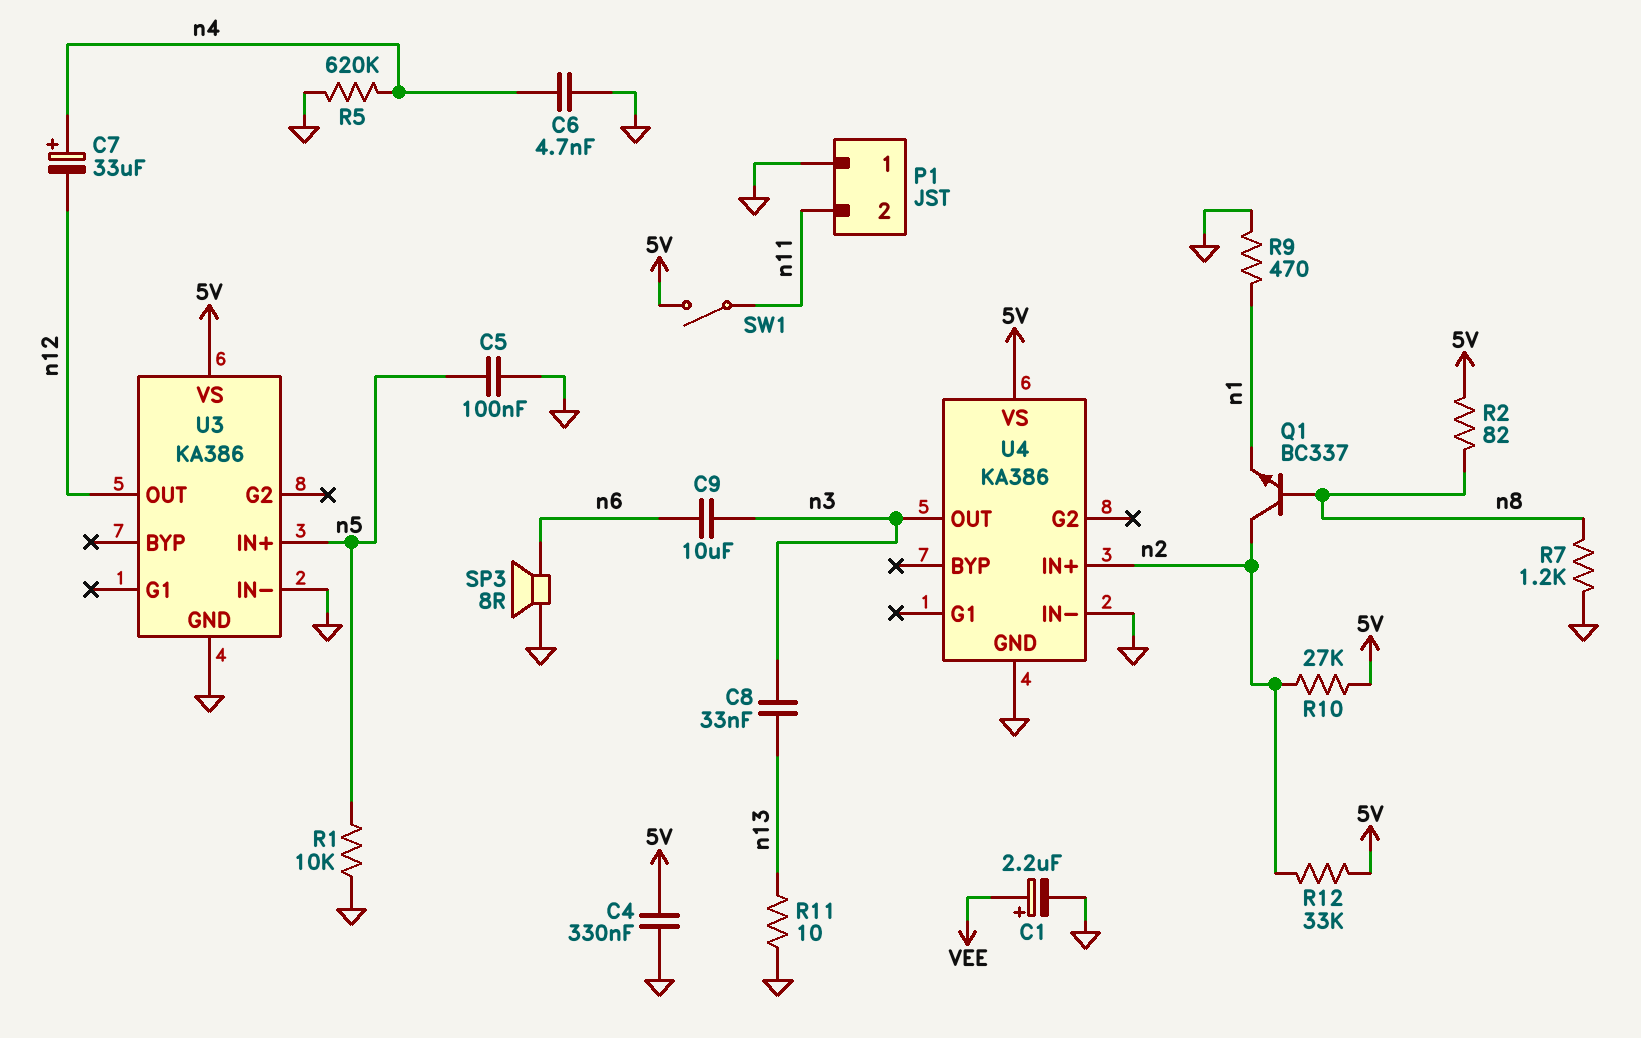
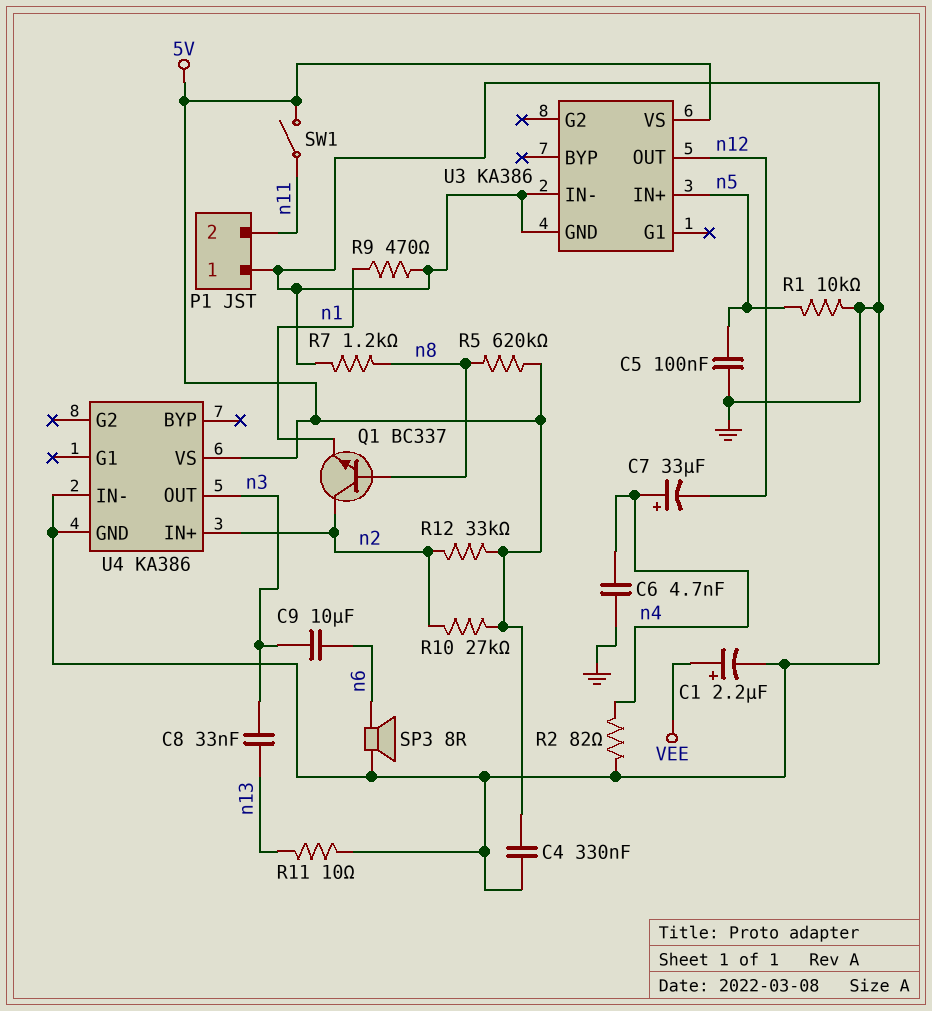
R2: 82 (5V, n8) -> 82 (GND, n4)
R5: 620k (GND, n4) -> 620k (5V, n8)

